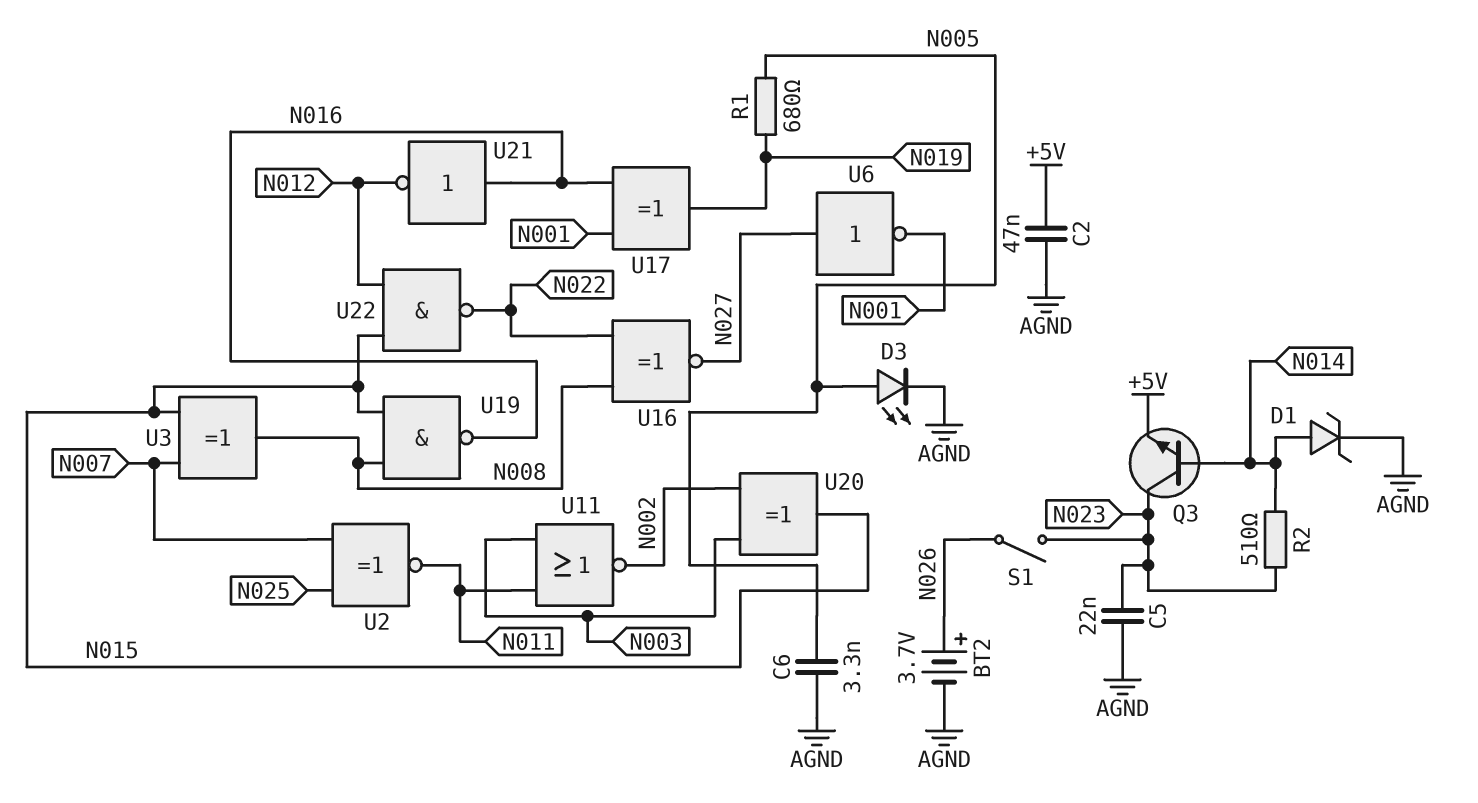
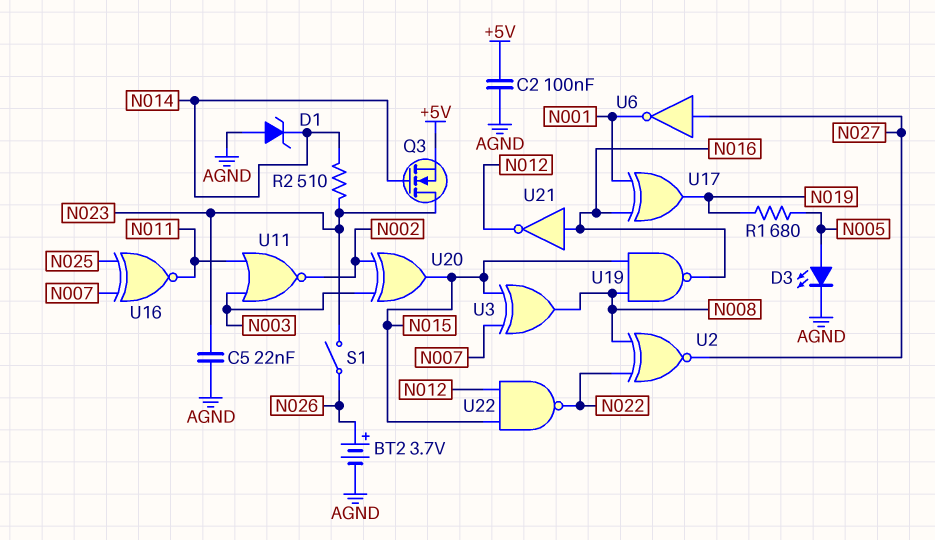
C2: 47nF (+5V, AGND) -> 100nF (+5V, AGND)
C6: 3.3nF (AGND, N005) -> none
D1: zener (A N014, K AGND) -> zener (A AGND, K N014)
Q3: NPN (B N014, C N023, E +5V) -> NMOS (G N014, D N023, S +5V)
U2: XNOR (in N007, in N025, out N011) -> XNOR (in N008, in N022, out N027)
U16: XNOR (in N008, in N022, out N027) -> XNOR (in N007, in N025, out N011)

